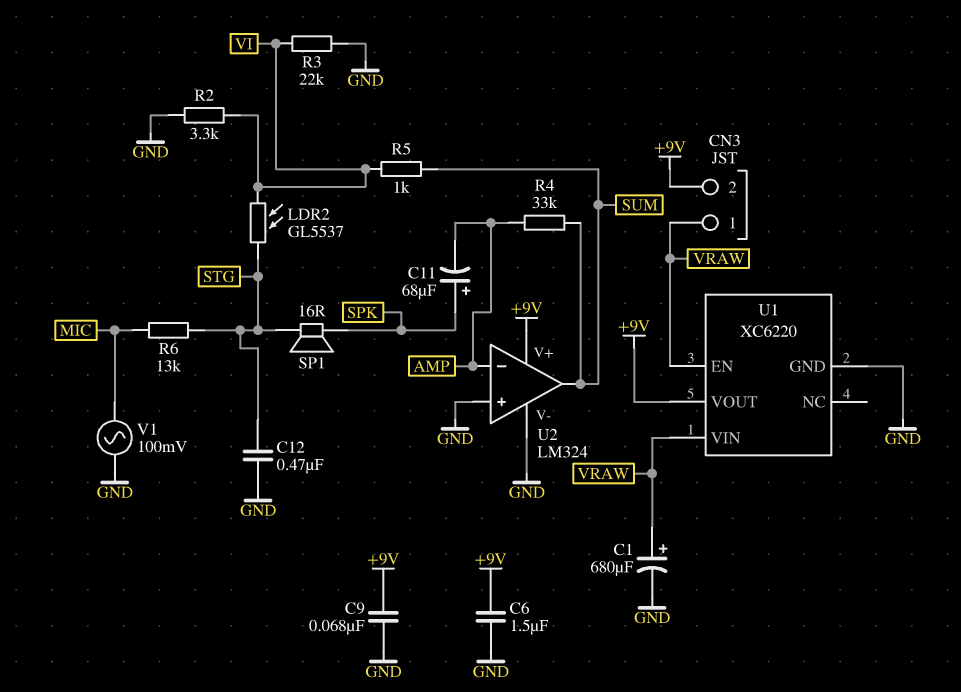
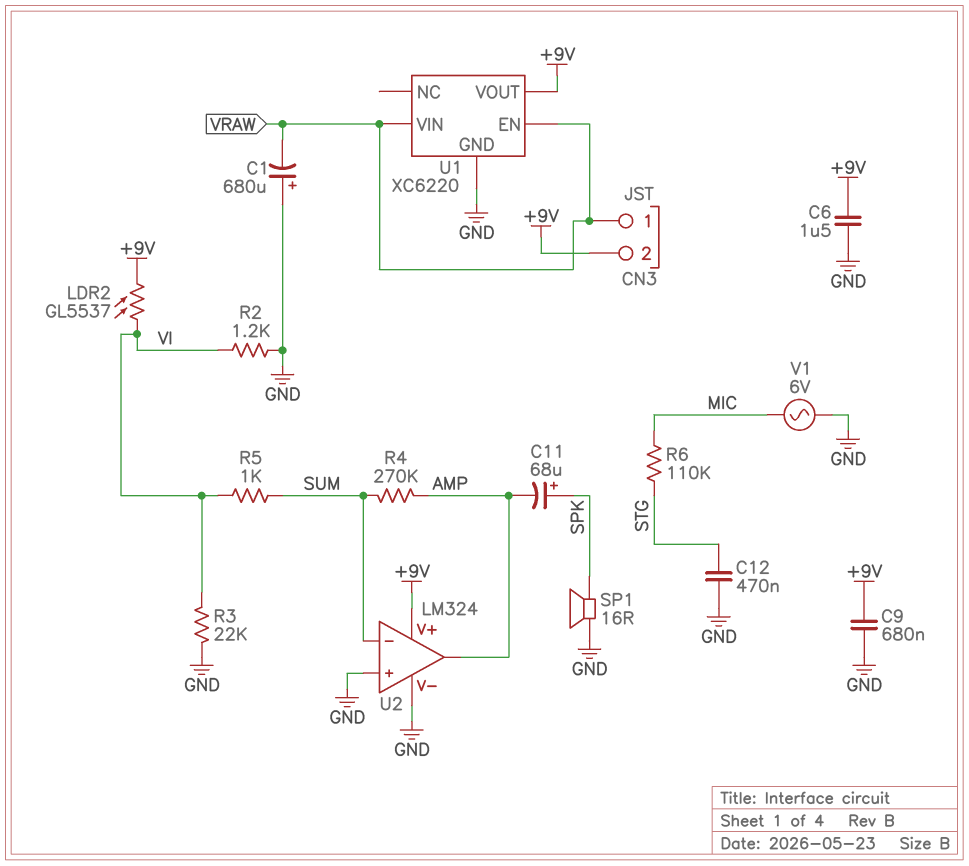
C1: 680uF (plus VRAW, minus GND) -> 680uF (plus GND, minus VRAW)
C9: 68nF (+9V, GND) -> 680nF (+9V, GND)
LDR2: GL5537 (STG, VI) -> GL5537 (+9V, VI)
R2: 3.3k (GND, VI) -> 1.2k (GND, VI)
R4: 33k (AMP, SUM) -> 270k (AMP, SUM)
R6: 13k (MIC, STG) -> 110k (MIC, STG)
SP1: speaker 16R (SPK, STG) -> speaker 16R (GND, SPK)
U2 pin in-: AMP -> SUM
U2 pin out: SUM -> AMP
V1: AC 100mV (GND, MIC) -> AC 6V (GND, MIC)

